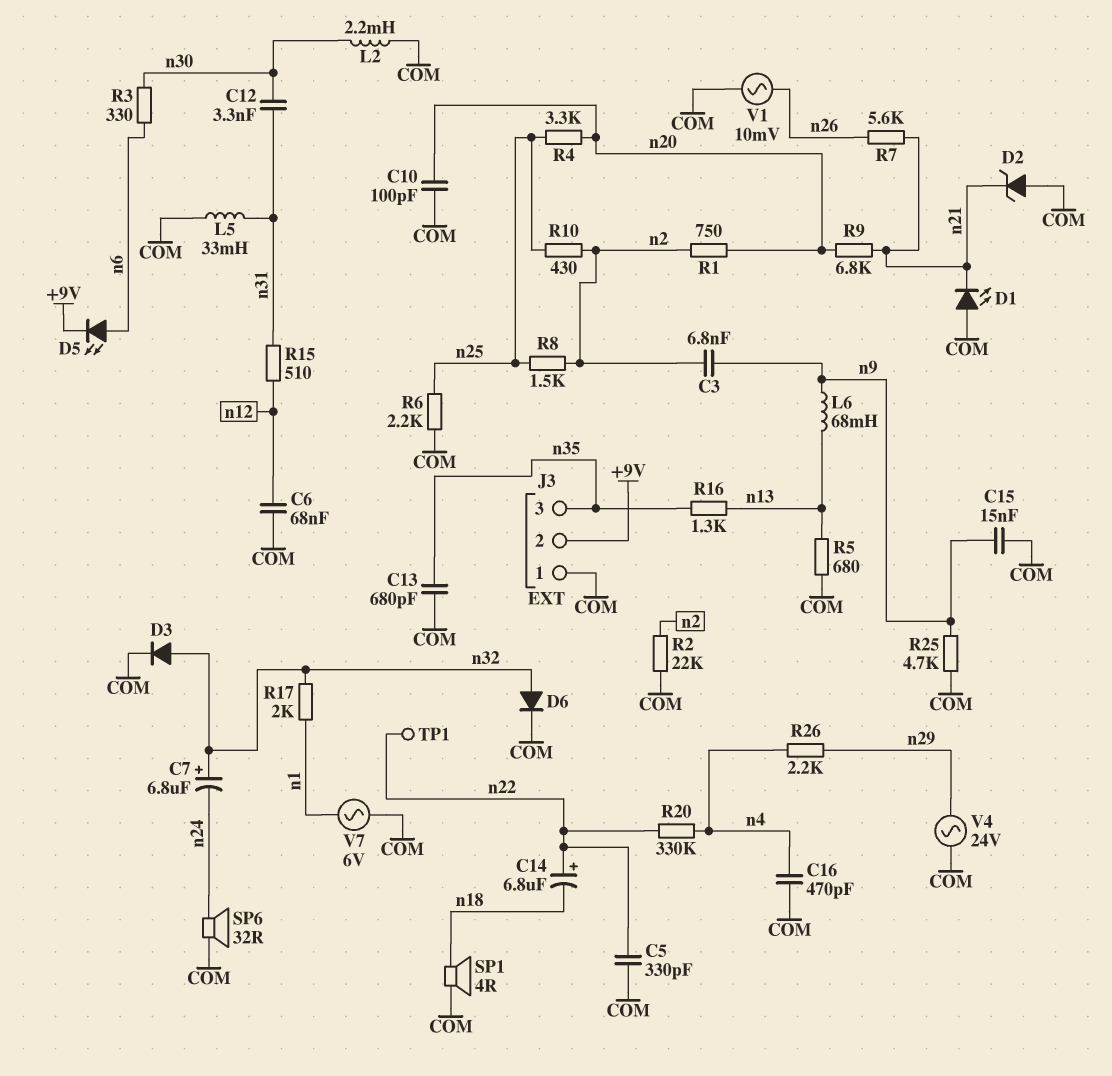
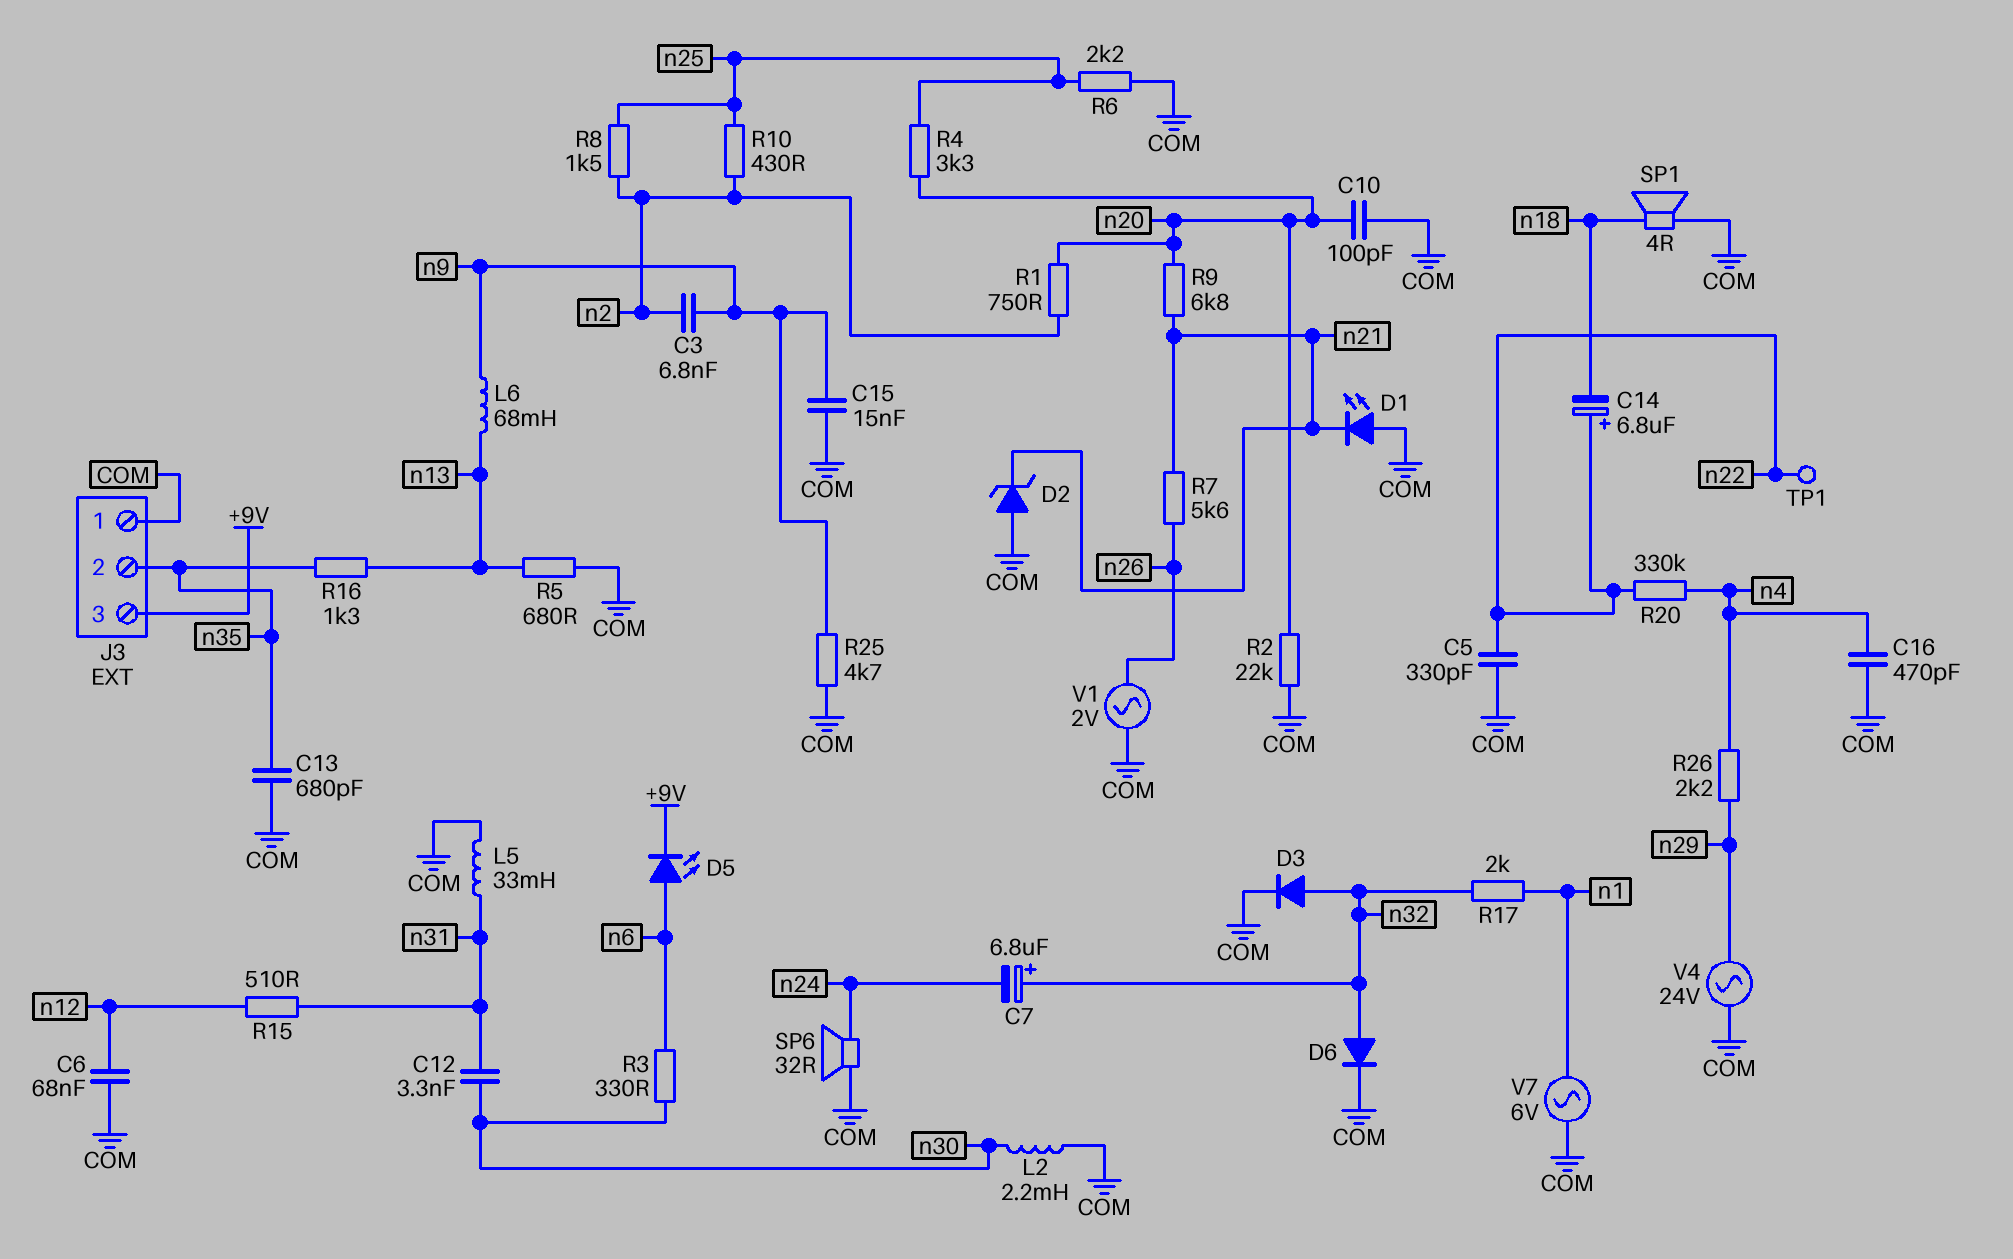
J3 pin 2: +9V -> n35
J3 pin 3: n35 -> +9V
R2: 22k (COM, n2) -> 22k (COM, n20)
V1: AC 10mV (COM, n26) -> AC 2V (COM, n26)

